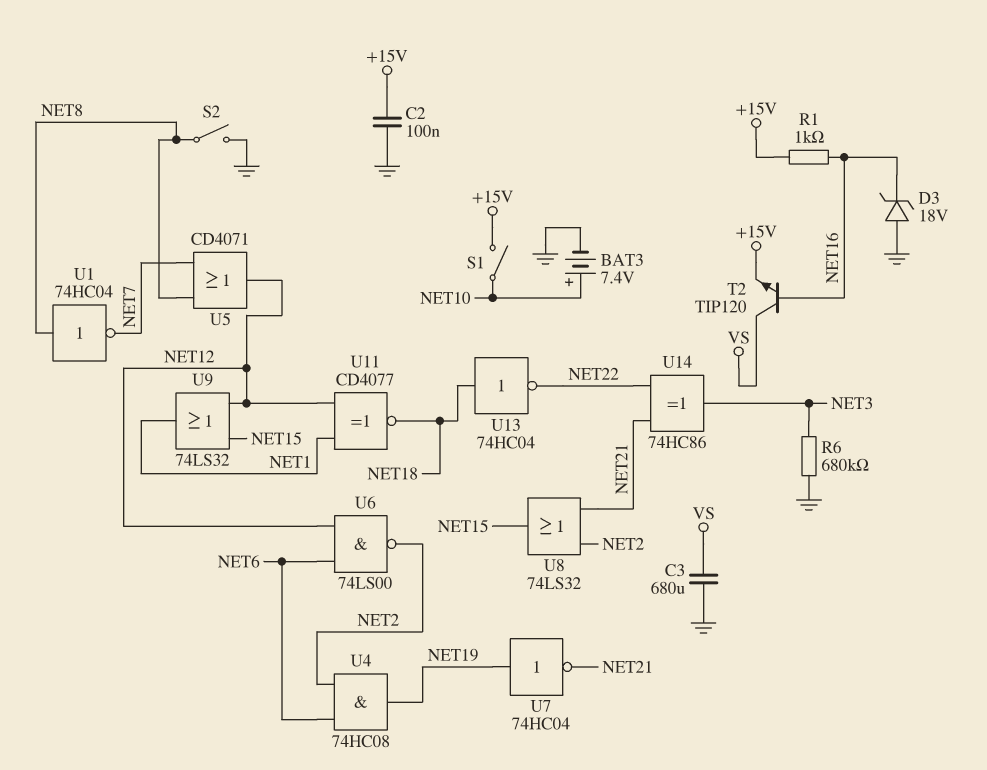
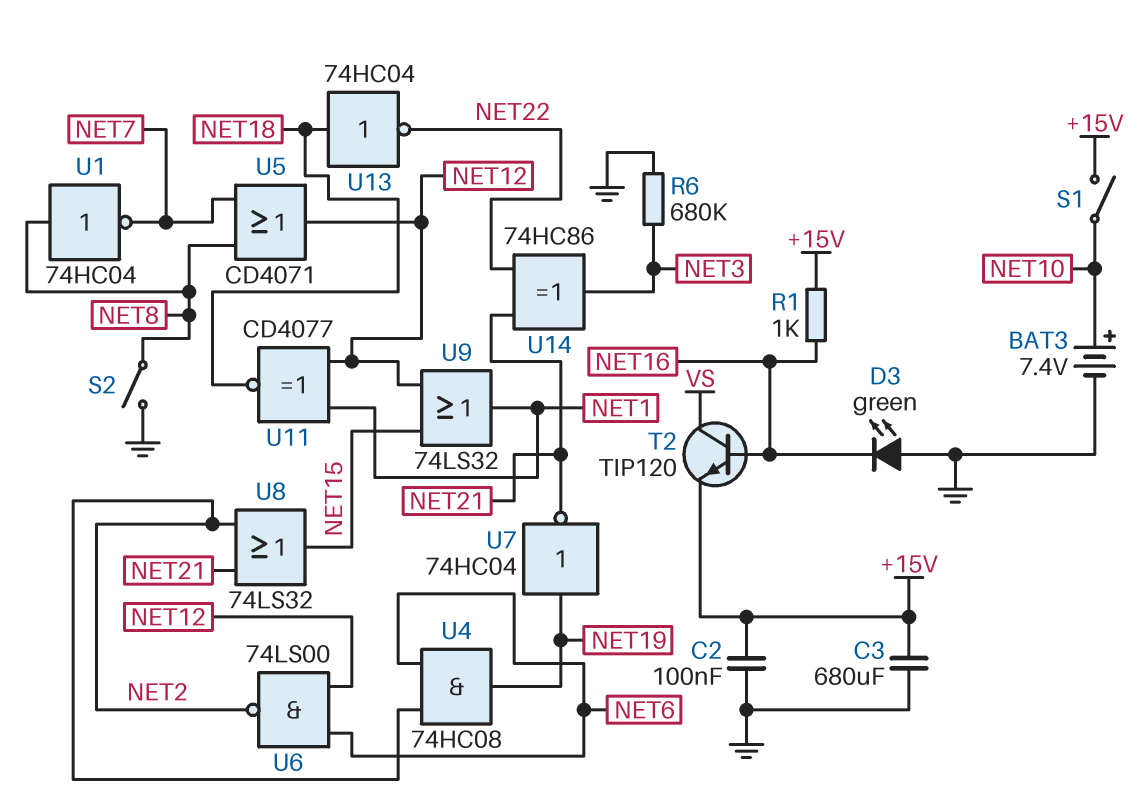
C3: 680uF (GND, VS) -> 680uF (+15V, GND)
D3: zener 18V (A GND, K NET16) -> LED green (A GND, K NET16)

